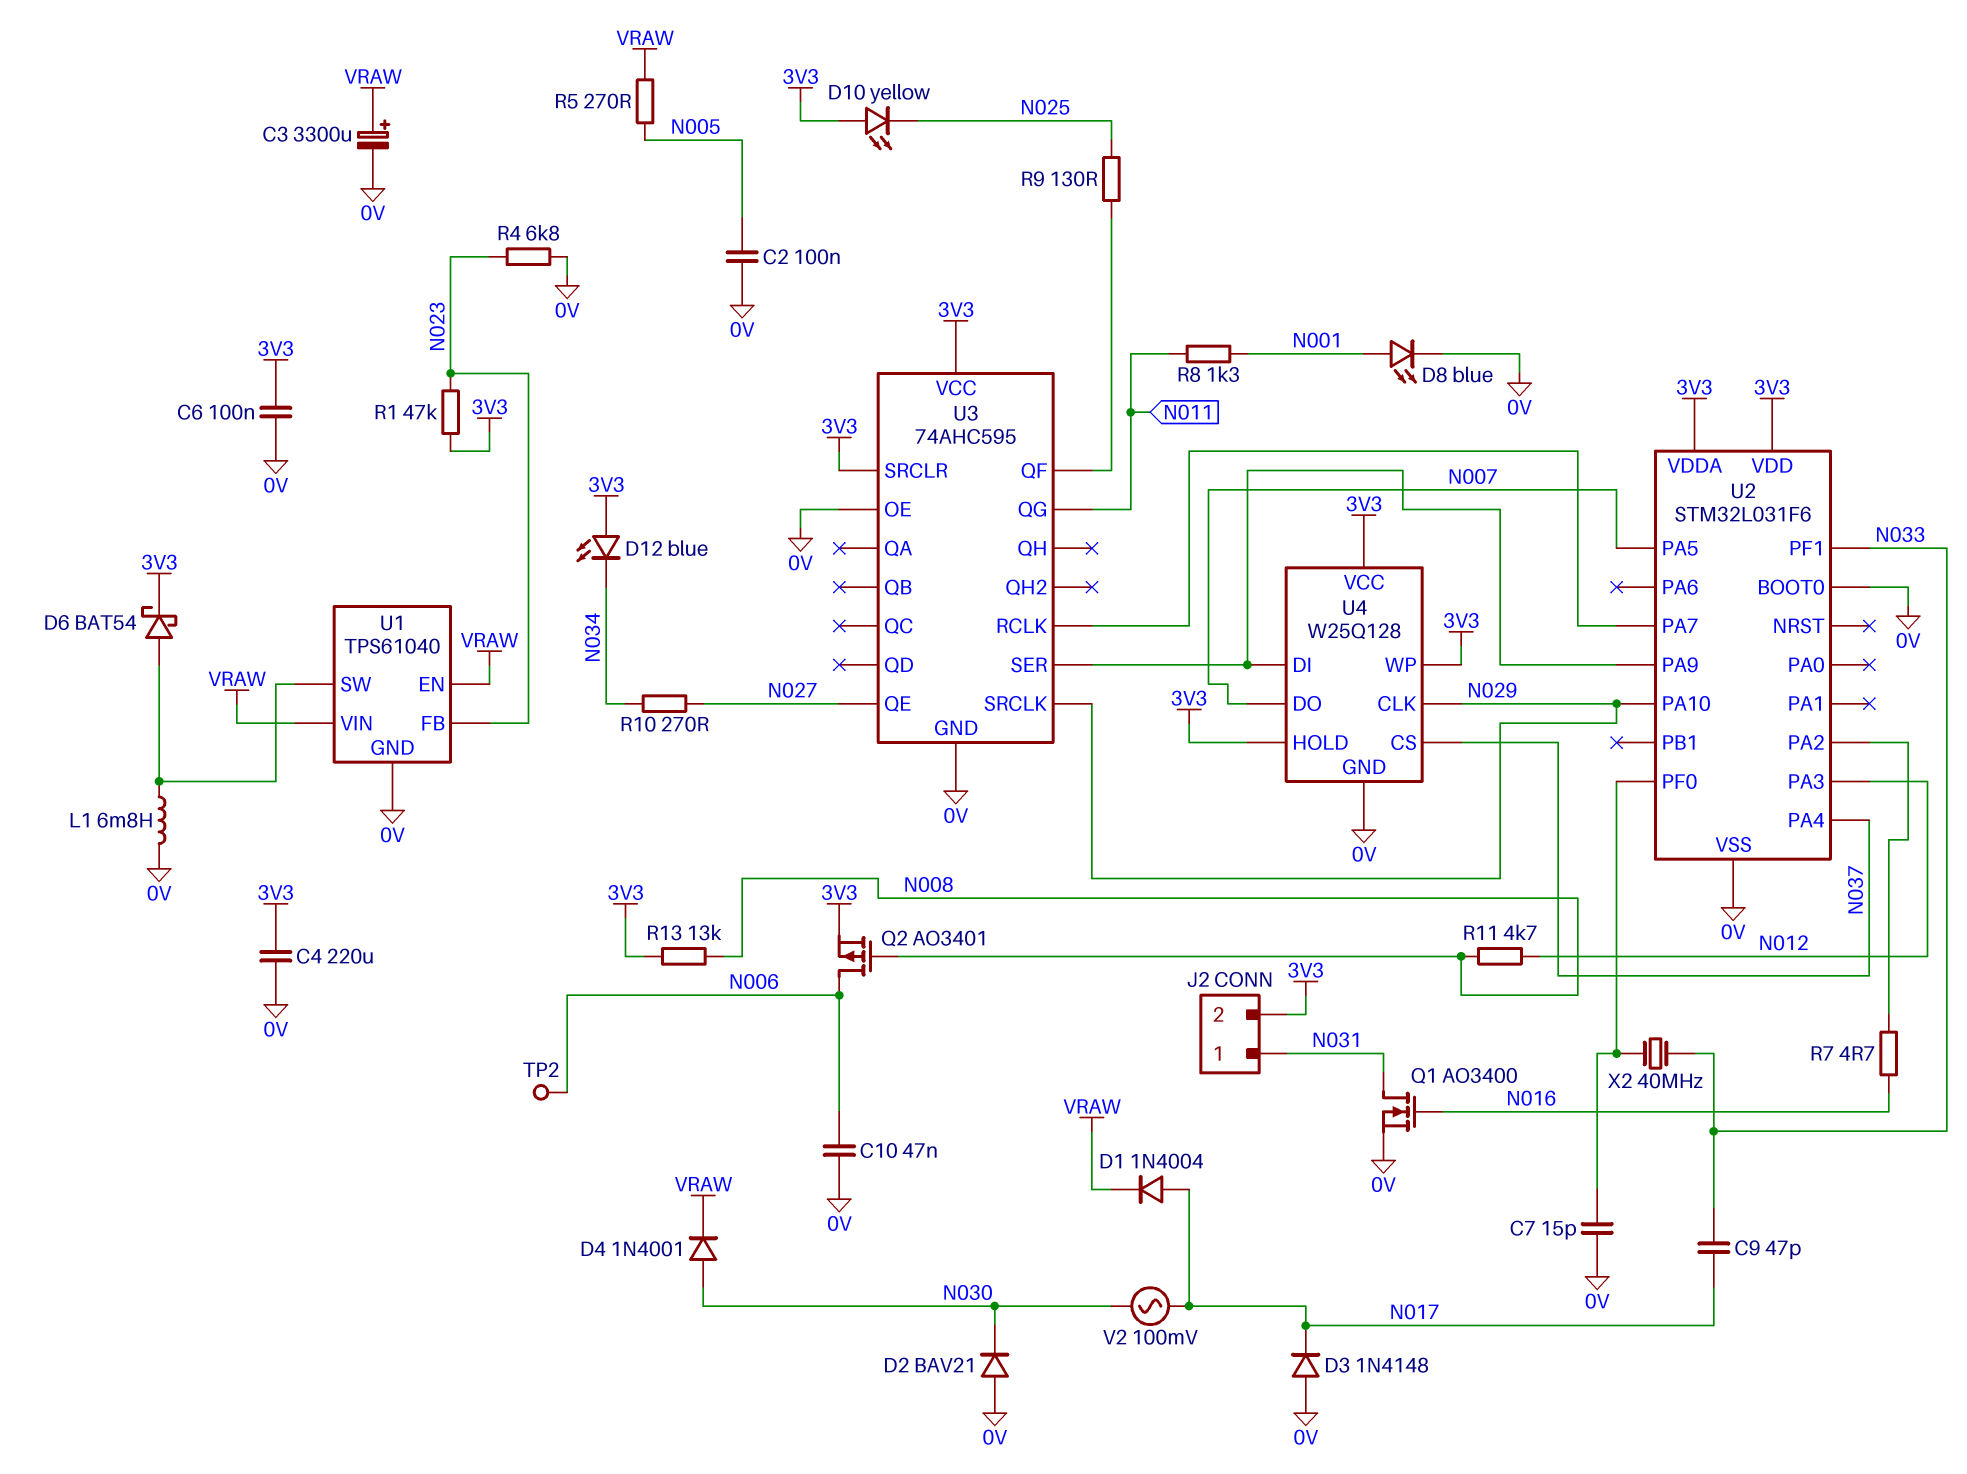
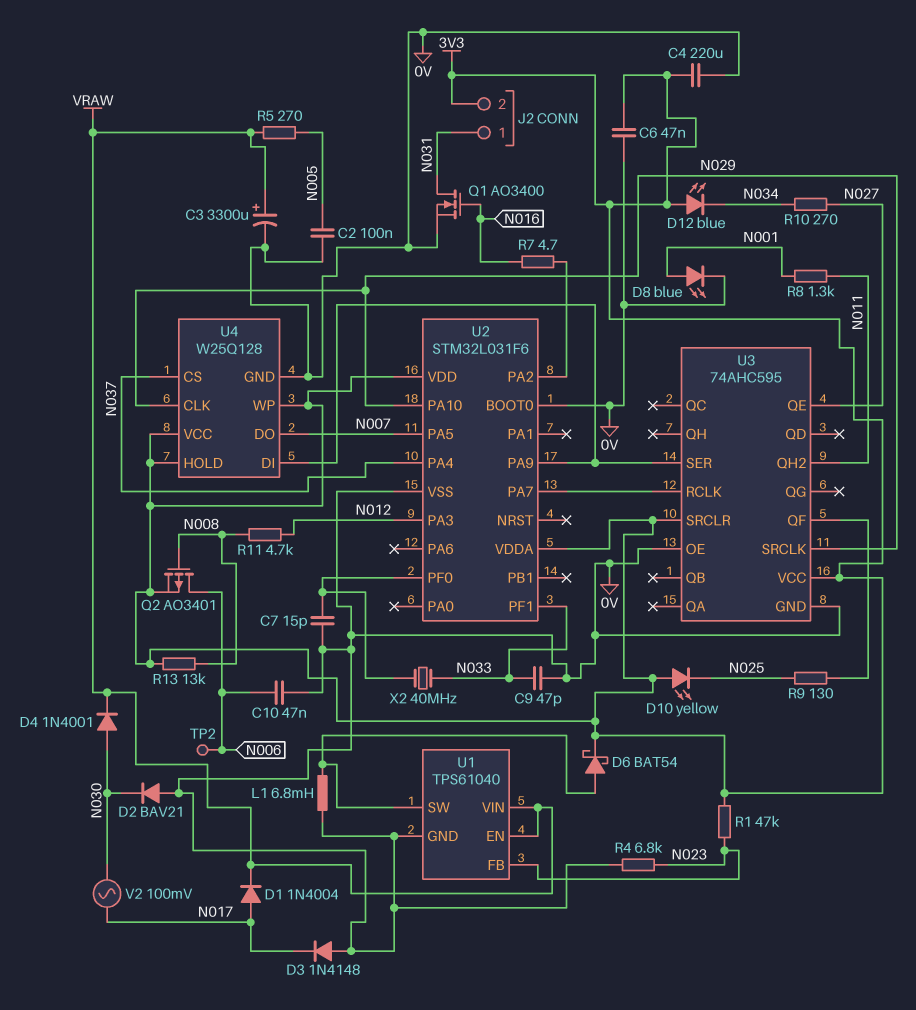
C6: 100nF (0V, 3V3) -> 47nF (0V, 3V3)
C9: 47pF (N017, N033) -> 47pF (0V, N033)
U3 pin QG: N011 -> none
U3 pin QH2: none -> N011

